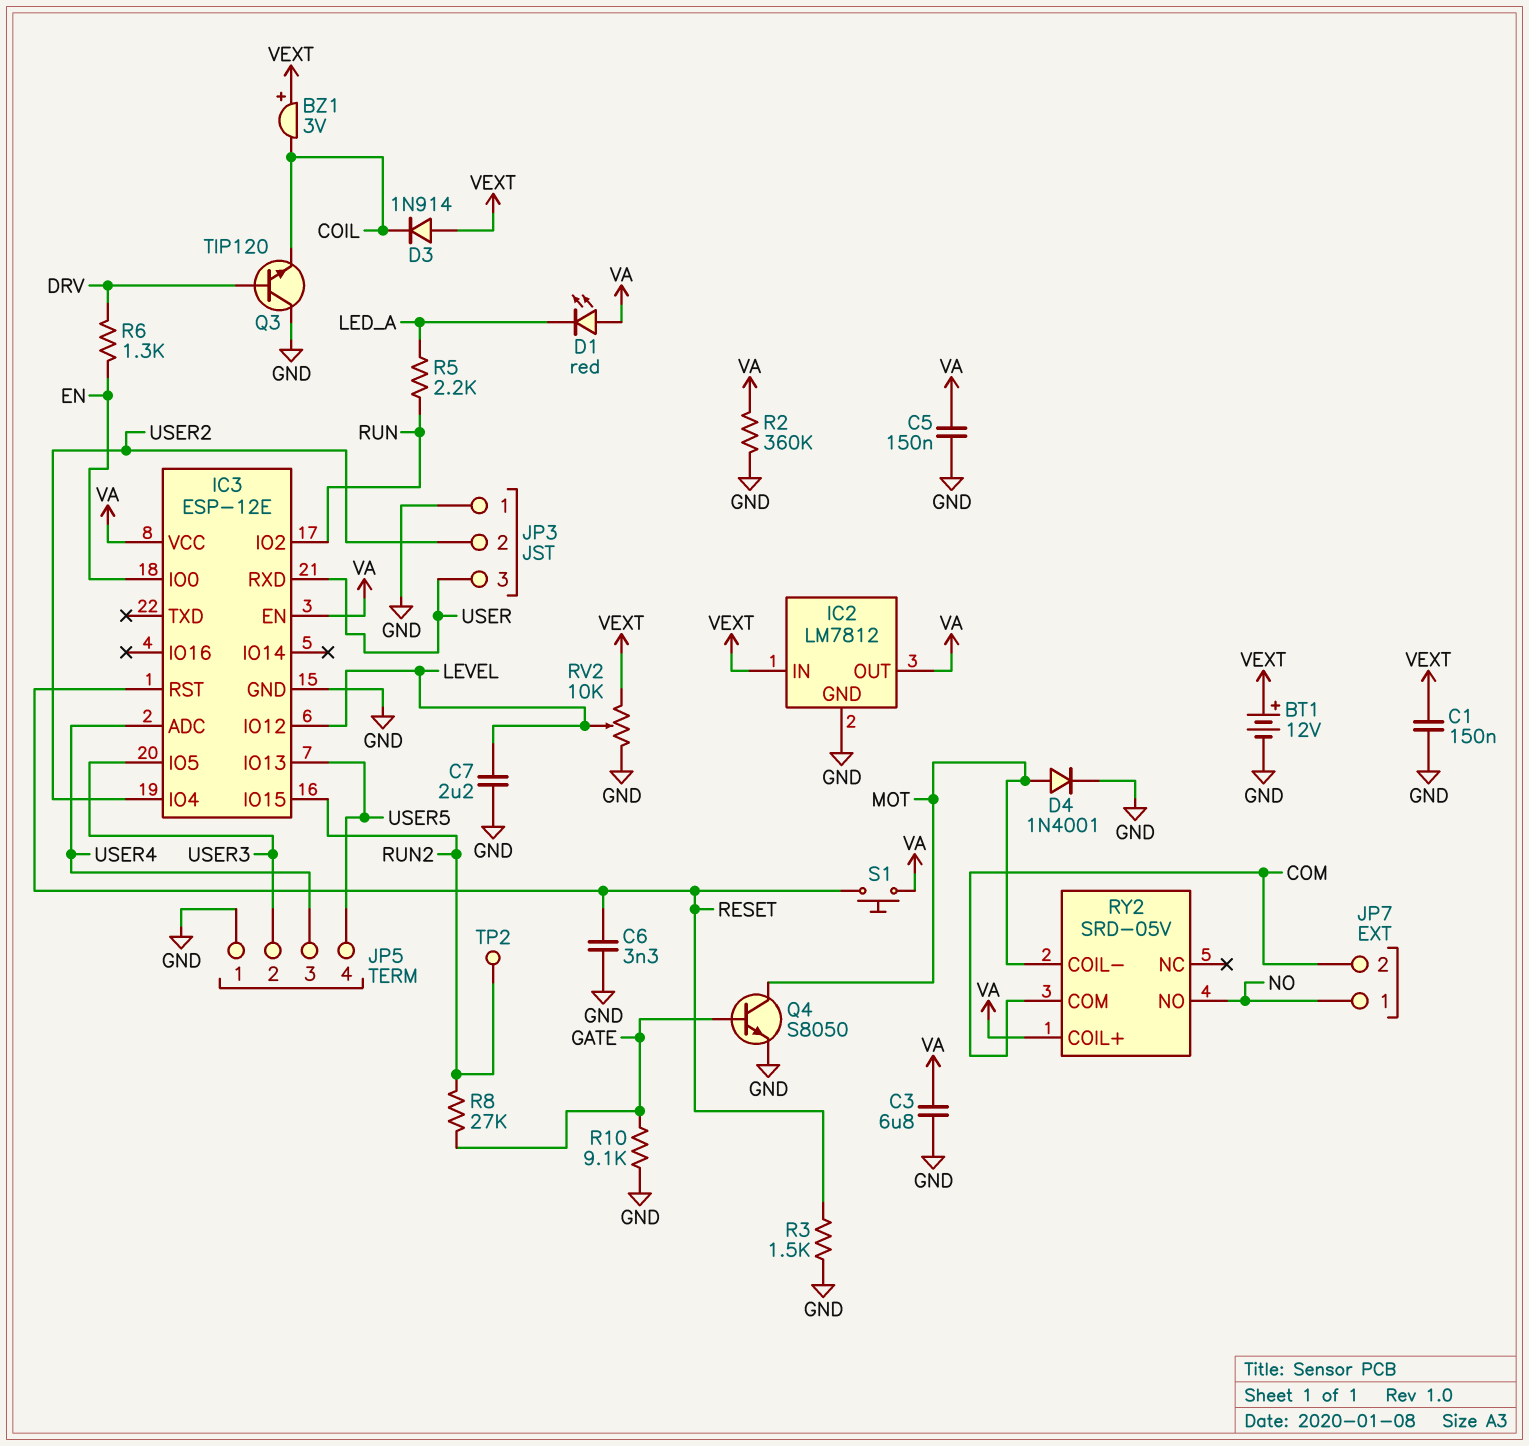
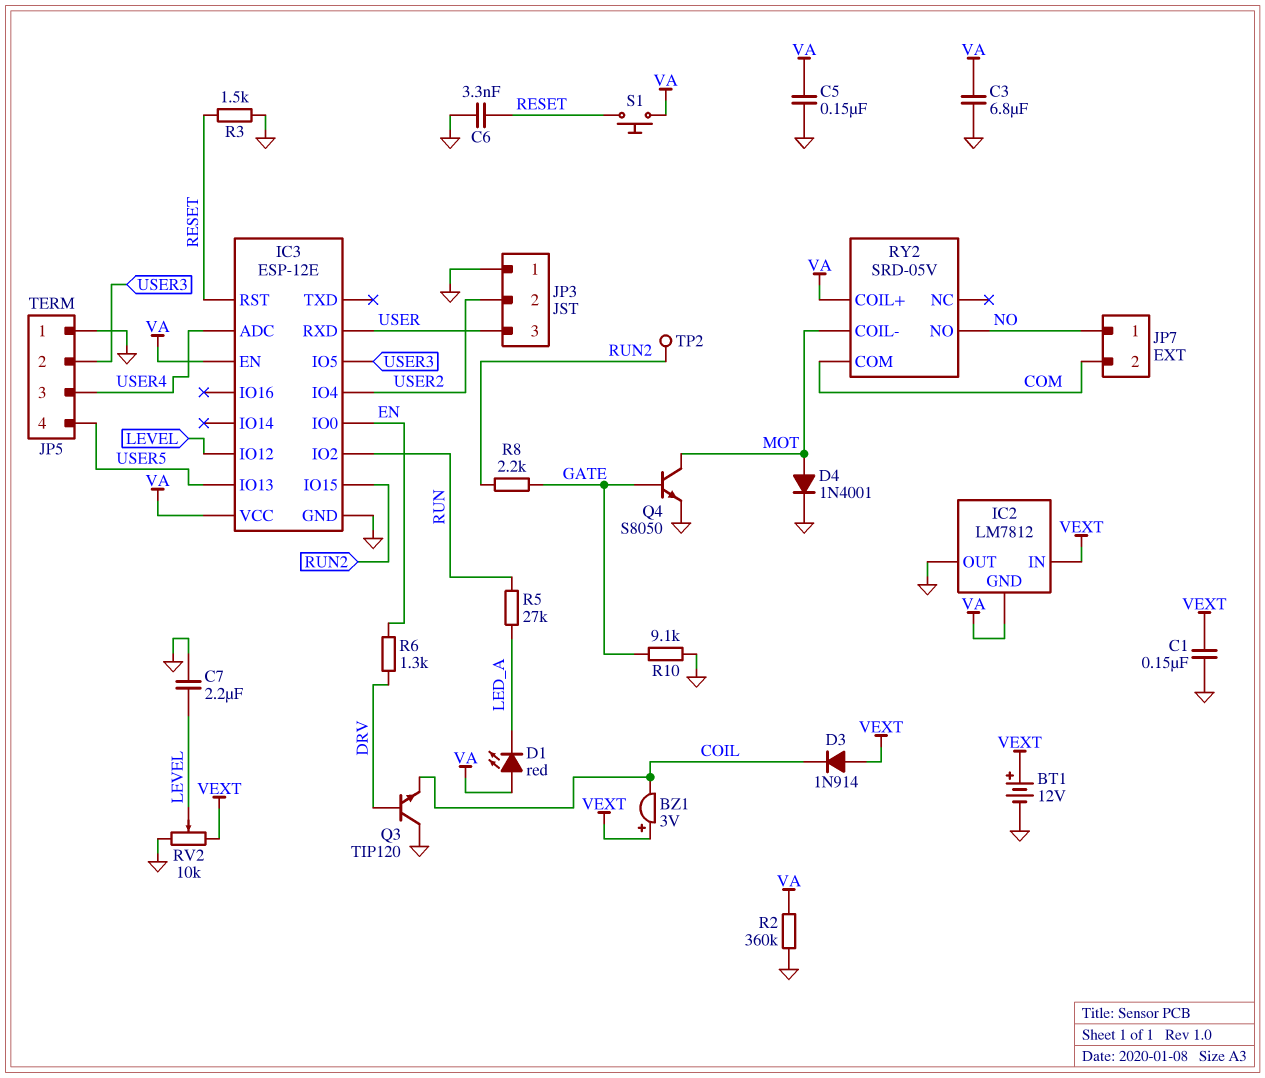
IC2 pin GND: GND -> VA
IC2 pin OUT: VA -> GND
R5: 2.2k (LED_A, RUN) -> 27k (LED_A, RUN)
R8: 27k (GATE, RUN2) -> 2.2k (GATE, RUN2)

